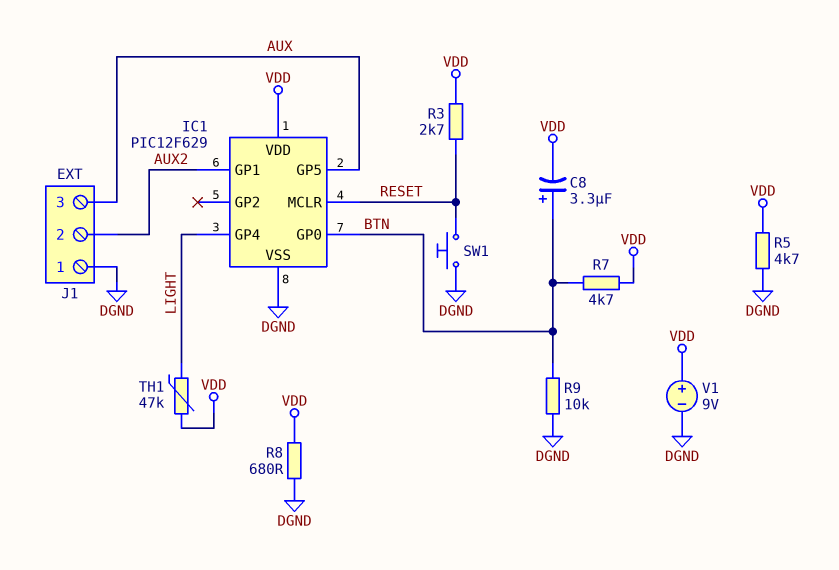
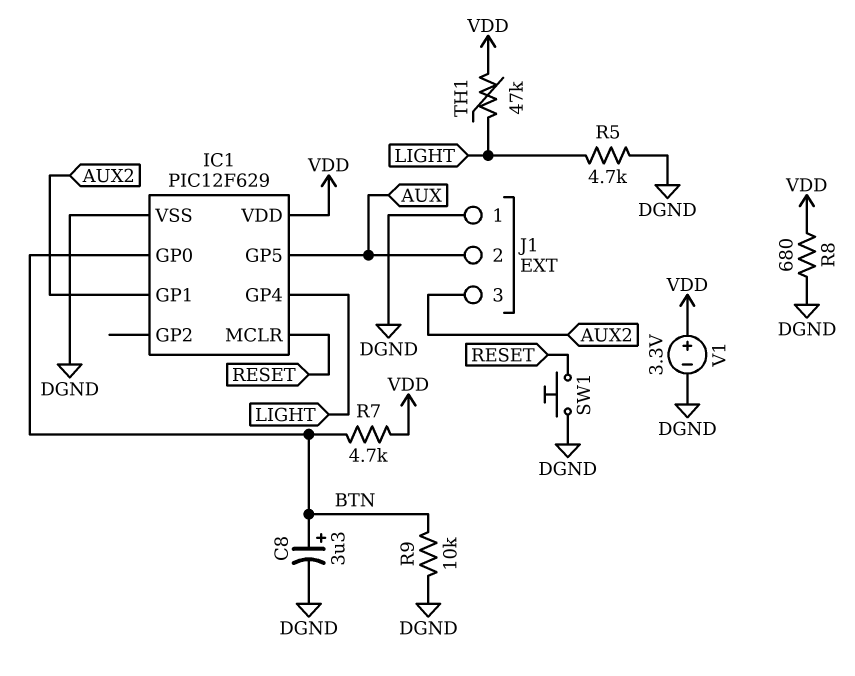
C8: 3.3uF (plus BTN, minus VDD) -> 3.3uF (plus BTN, minus DGND)
J1 pin 2: AUX2 -> AUX
J1 pin 3: AUX -> AUX2
R3: 2.7k (RESET, VDD) -> none
R5: 4.7k (DGND, VDD) -> 4.7k (DGND, LIGHT)
V1: 9V (plus VDD, minus DGND) -> 3.3V (plus VDD, minus DGND)

